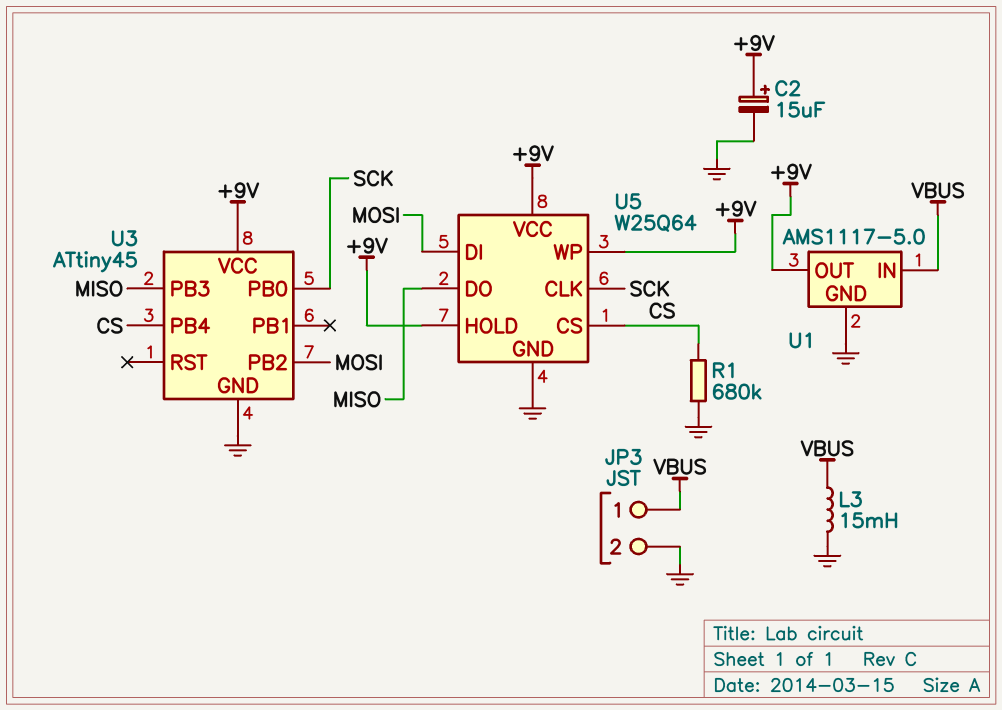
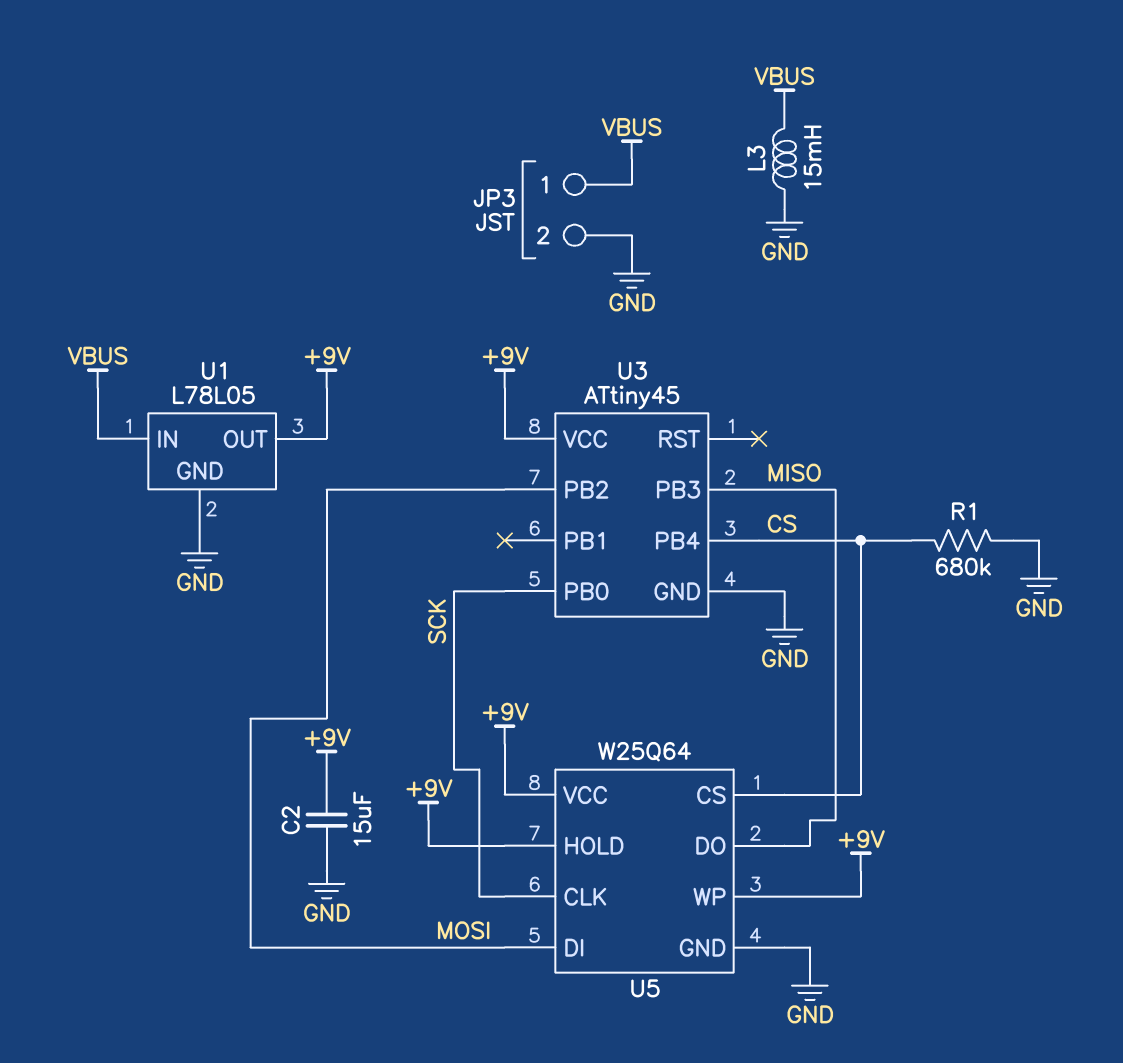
C2: 15uF (plus +9V, minus GND) -> 15uF (+9V, GND)
U1: AMS1117-5.0 -> L78L05

